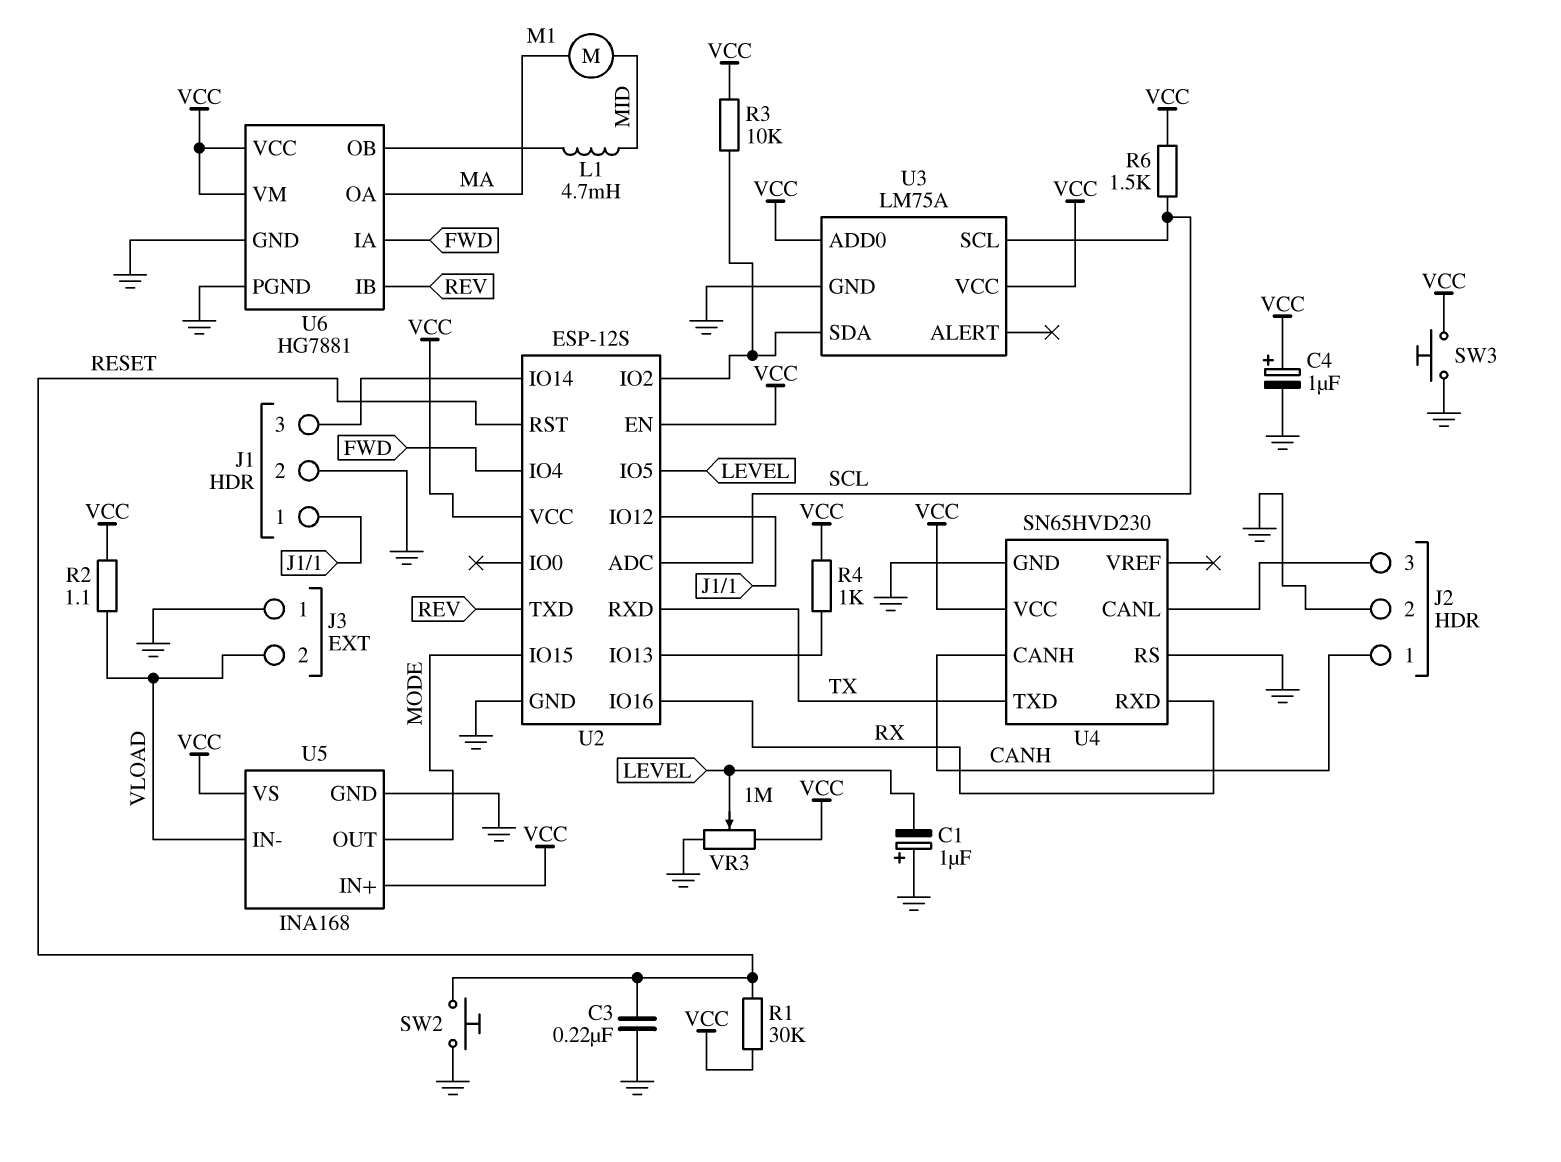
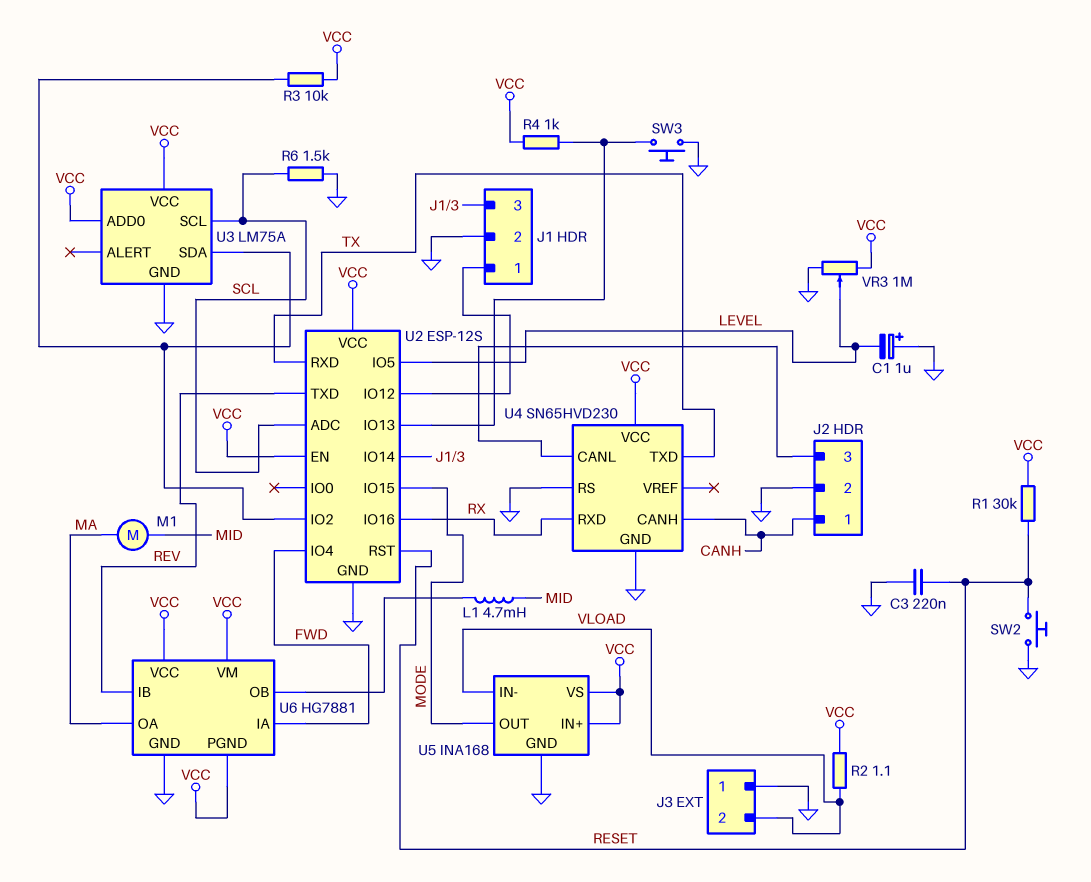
C4: 1uF (plus VCC, minus GND) -> none
R6: 1.5k (SCL, VCC) -> 1.5k (GND, SCL)
SW3: button (GND, VCC) -> button (GND, U2/IO13)
U6 pin PGND: GND -> VCC

